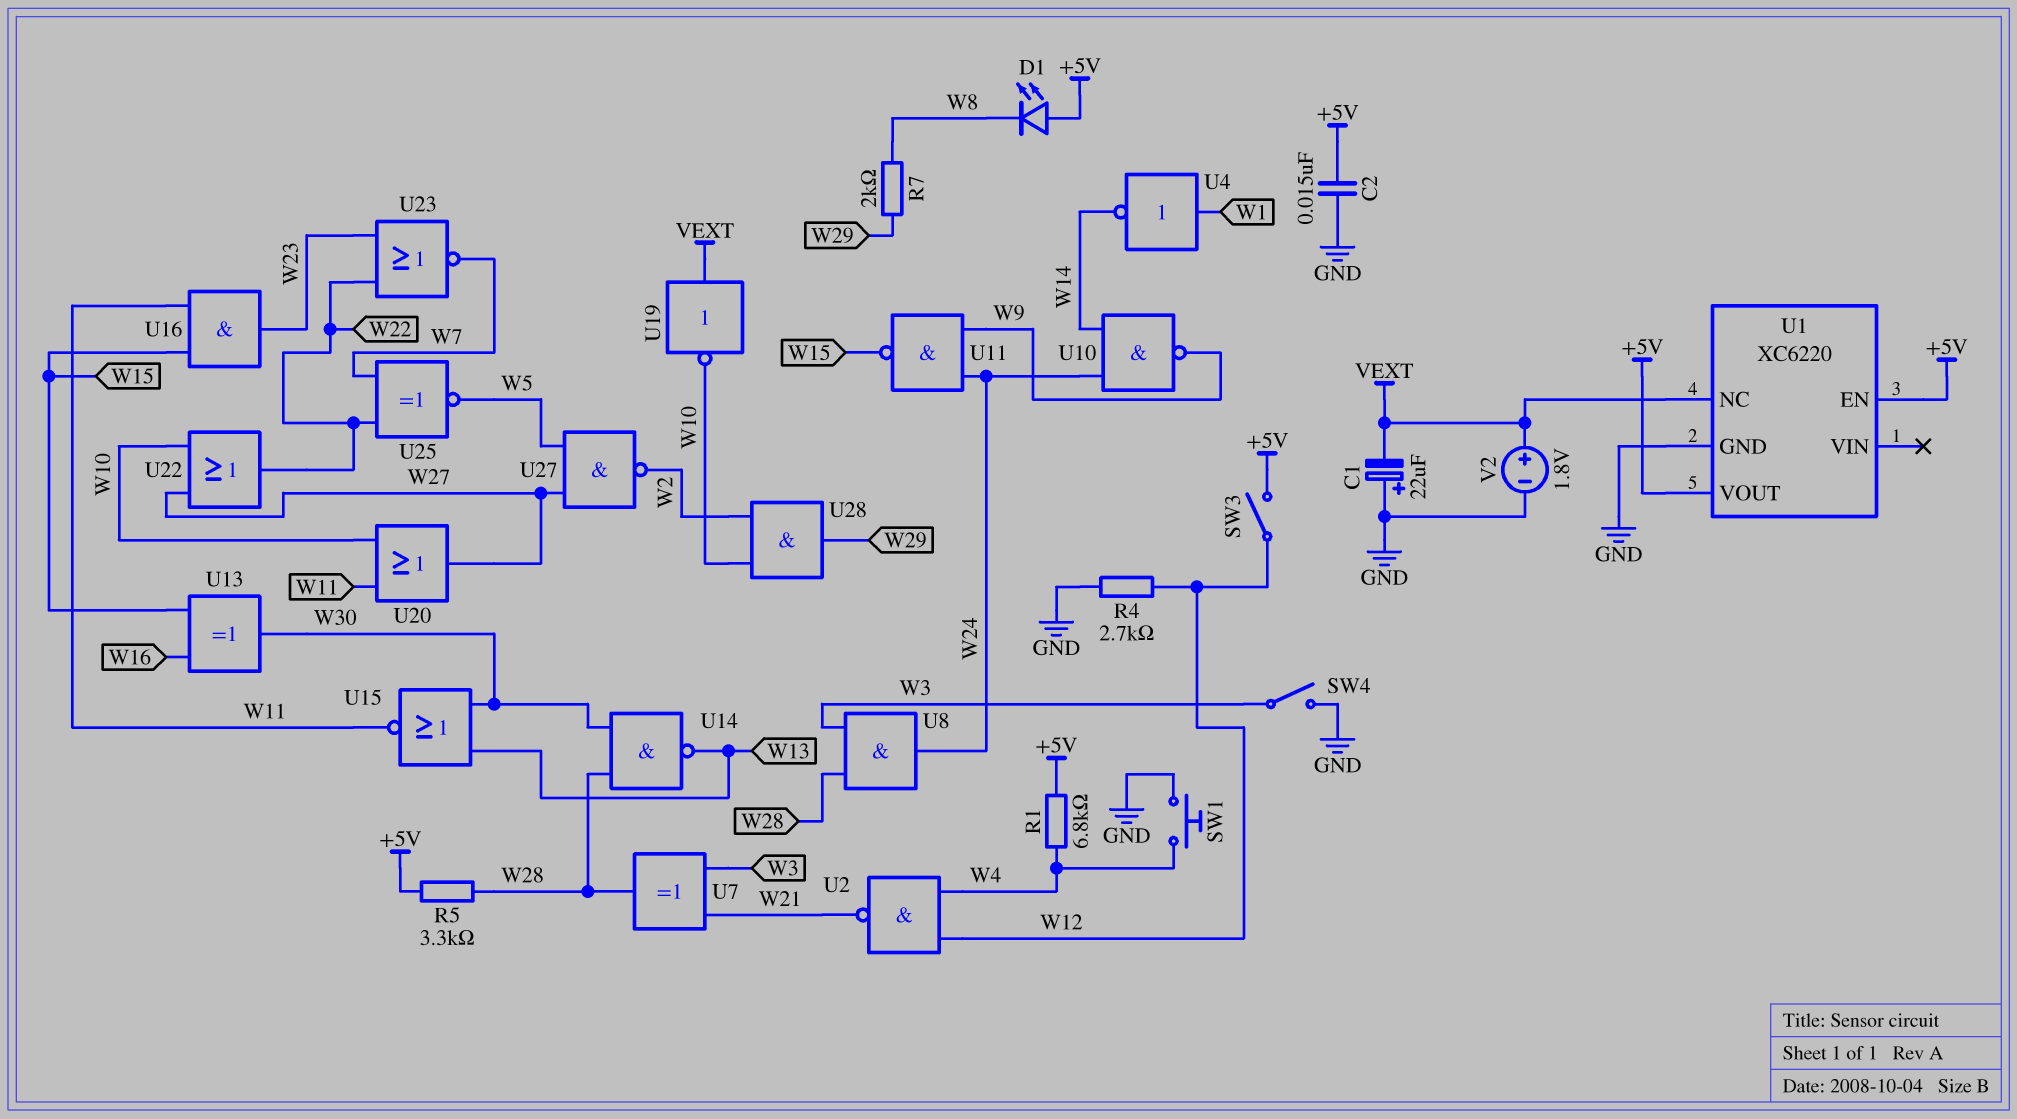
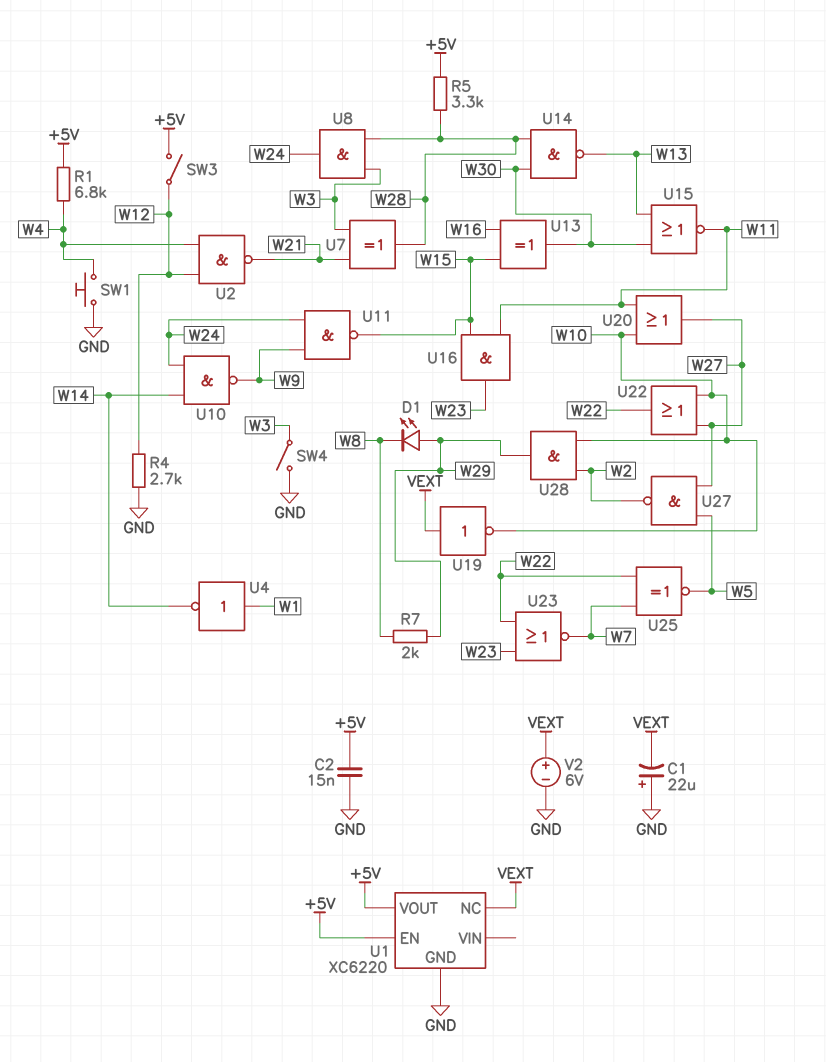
D1: LED (A +5V, K W8) -> LED (A W29, K W8)
V2: 1.8V (plus VEXT, minus GND) -> 6V (plus VEXT, minus GND)

